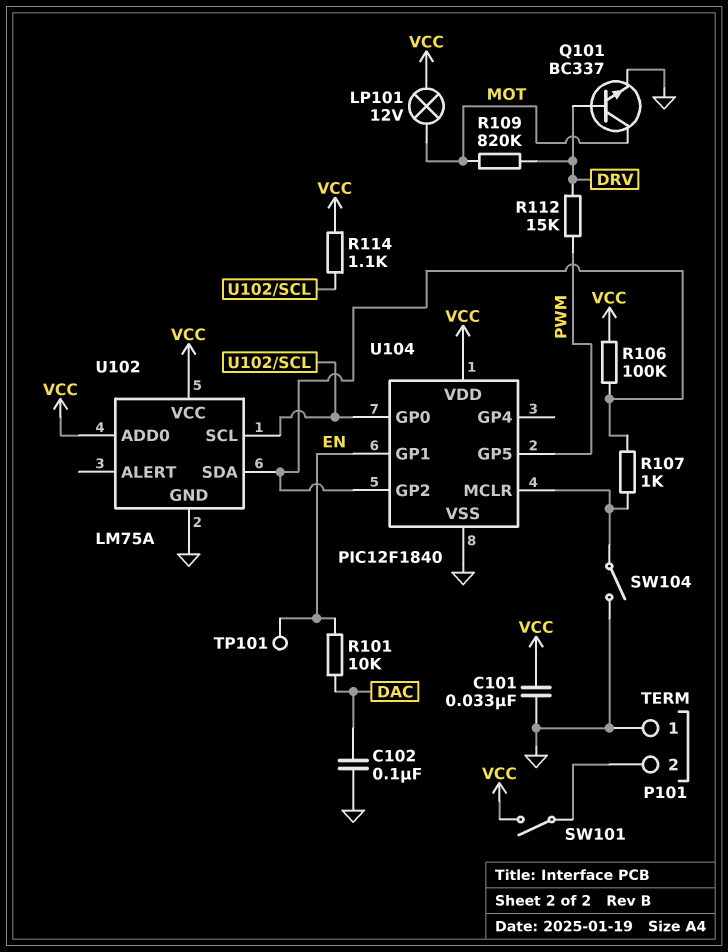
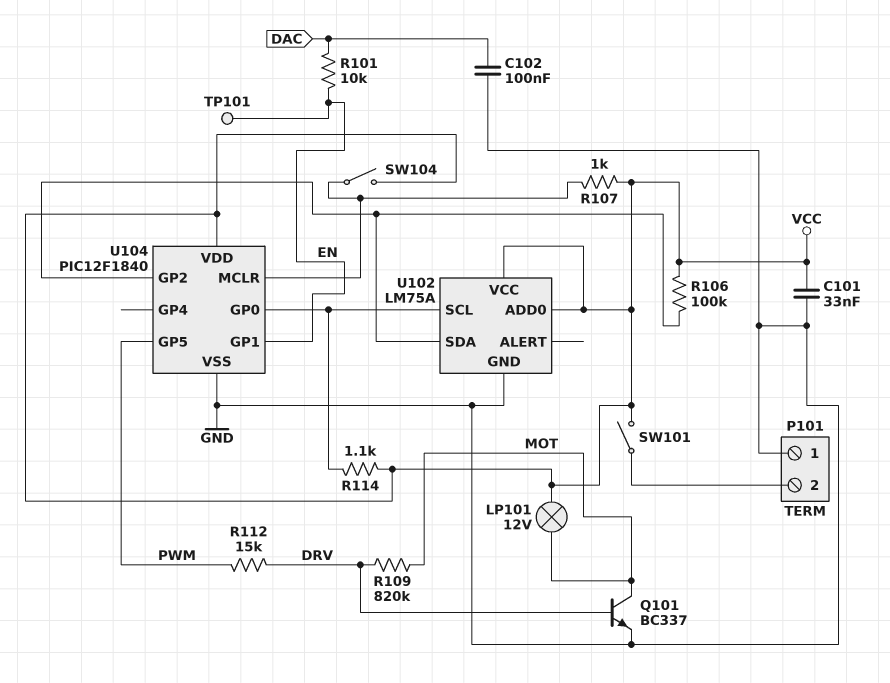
R107: 1k (U102/SDA, U104/MCLR) -> 1k (U104/MCLR, VCC)
SW104: switch (GND, U104/MCLR) -> switch (U104/MCLR, VCC)

